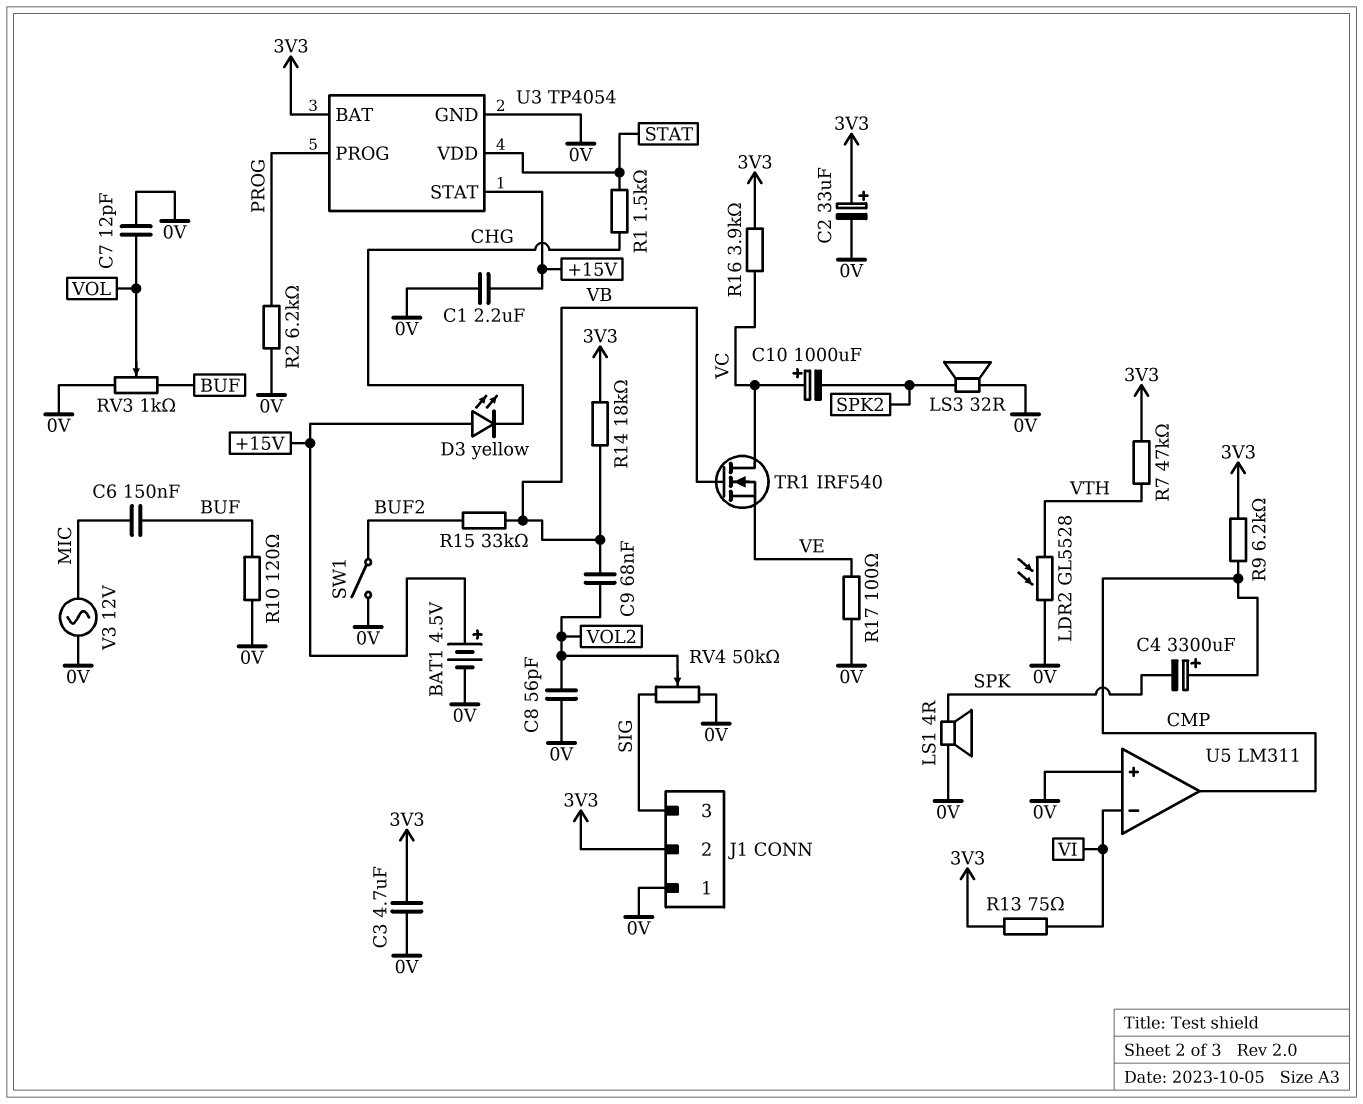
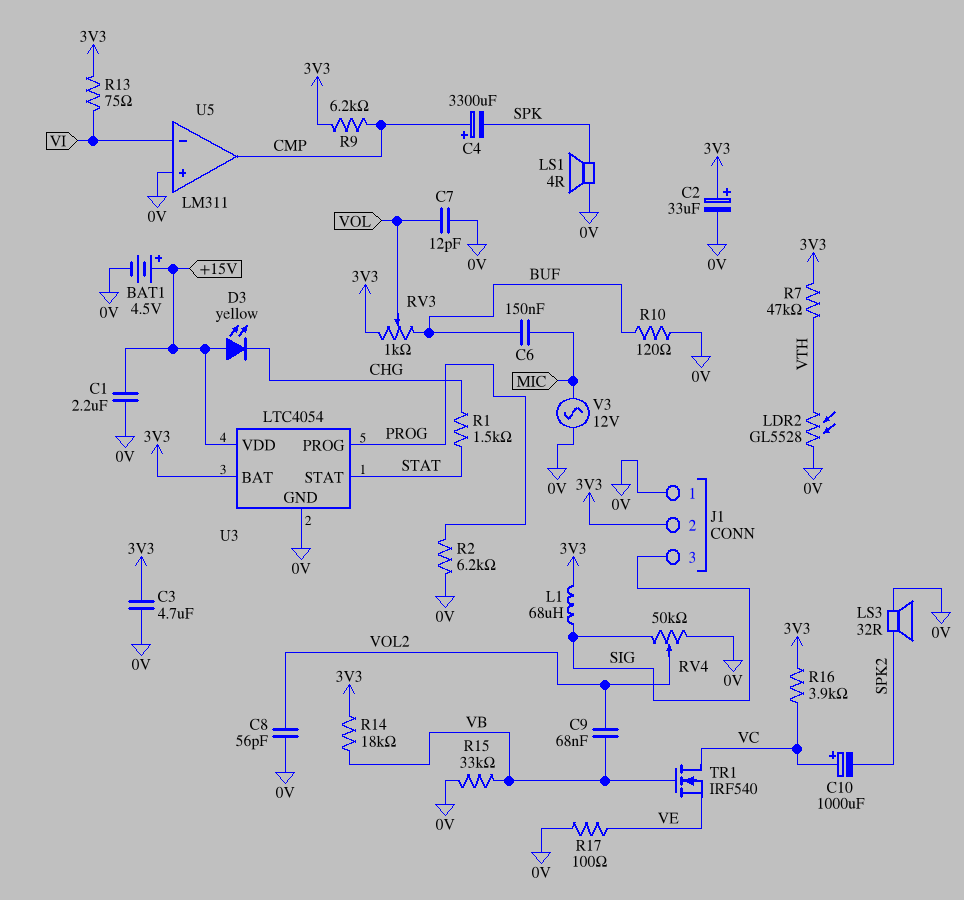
L1: none -> 68uH (3V3, SIG)
R15: 33k (BUF2, VB) -> 33k (0V, VB)
RV3: 1k (0V, BUF, wiper VOL) -> 1k (3V3, BUF, wiper VOL)
SW1: switch (0V, BUF2) -> none
U3: TP4054 -> LTC4054
U3 pin STAT: +15V -> STAT
U3 pin VDD: STAT -> +15V

